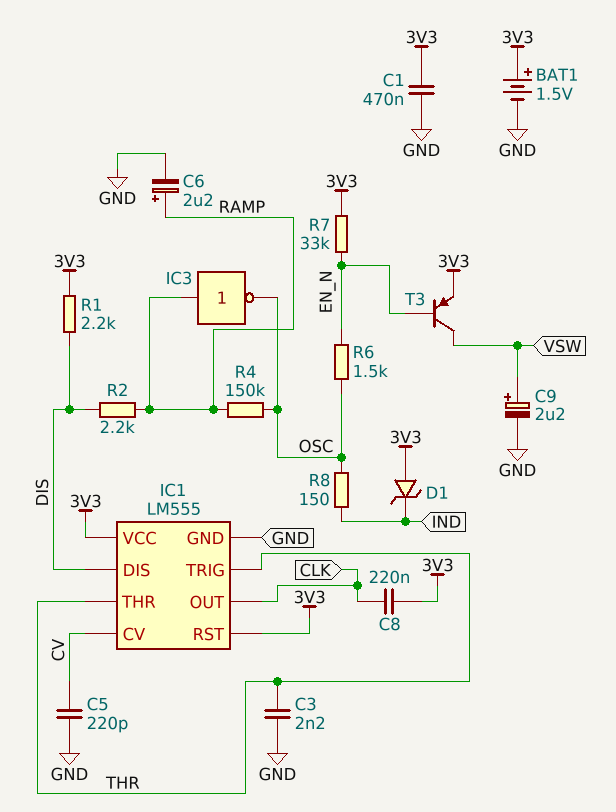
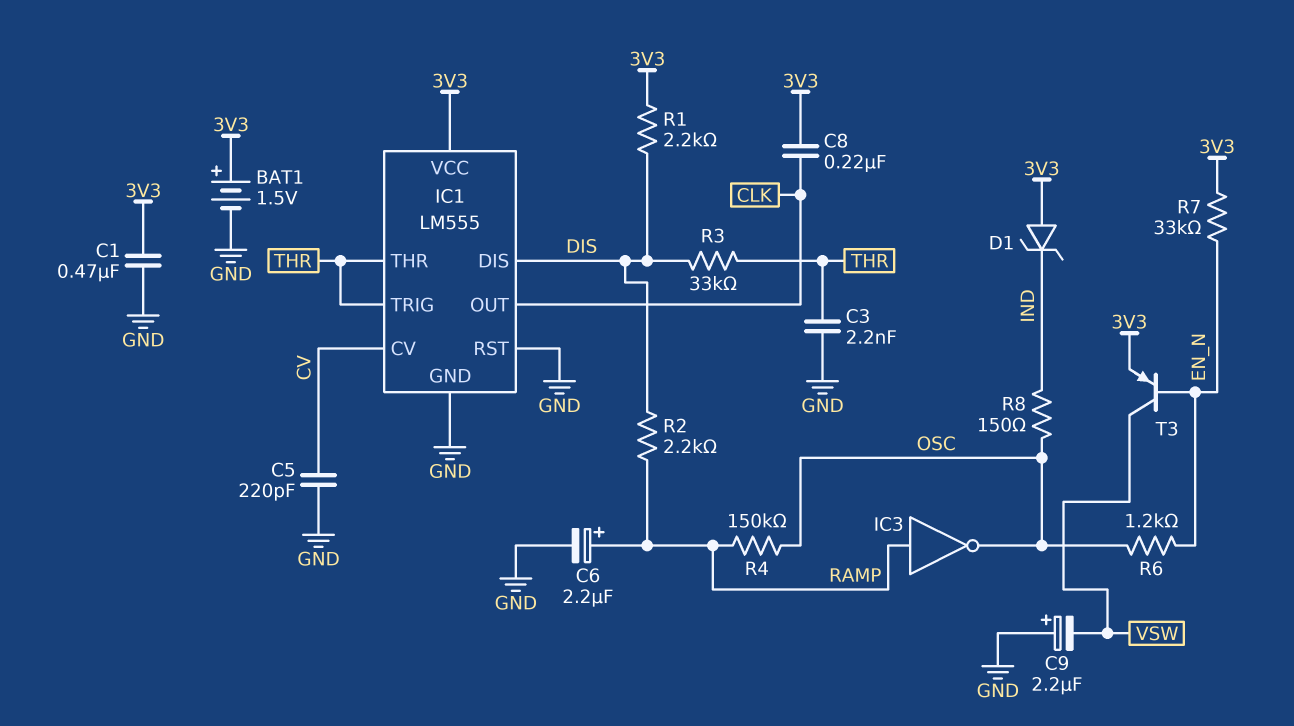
C9: 2.2uF (plus VSW, minus GND) -> 2.2uF (plus GND, minus VSW)
IC1 pin RST: 3V3 -> GND
R3: none -> 33k (DIS, THR)
R6: 1.5k (EN_N, OSC) -> 1.2k (EN_N, OSC)

